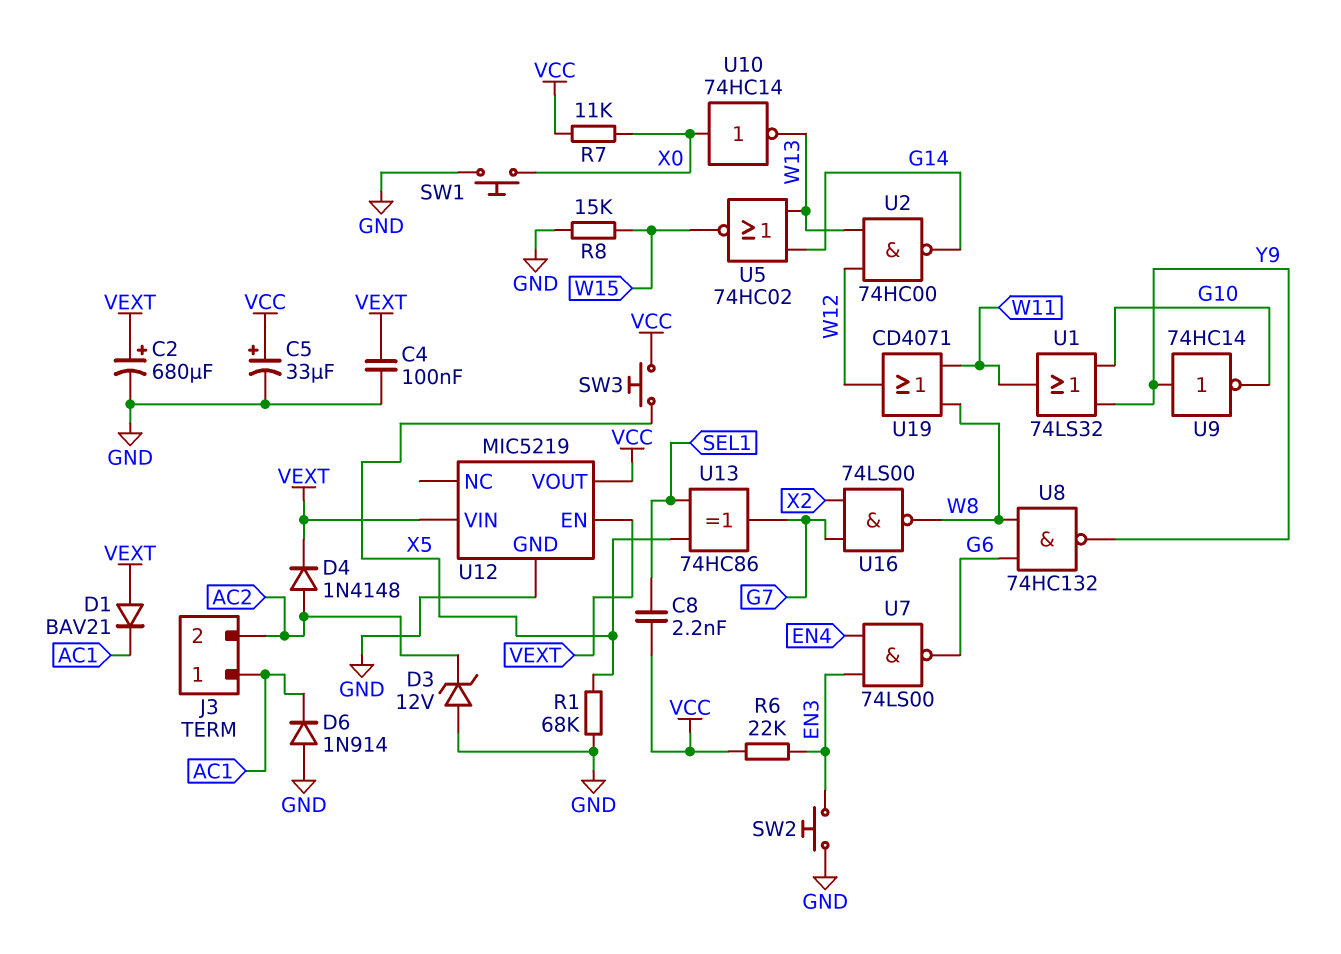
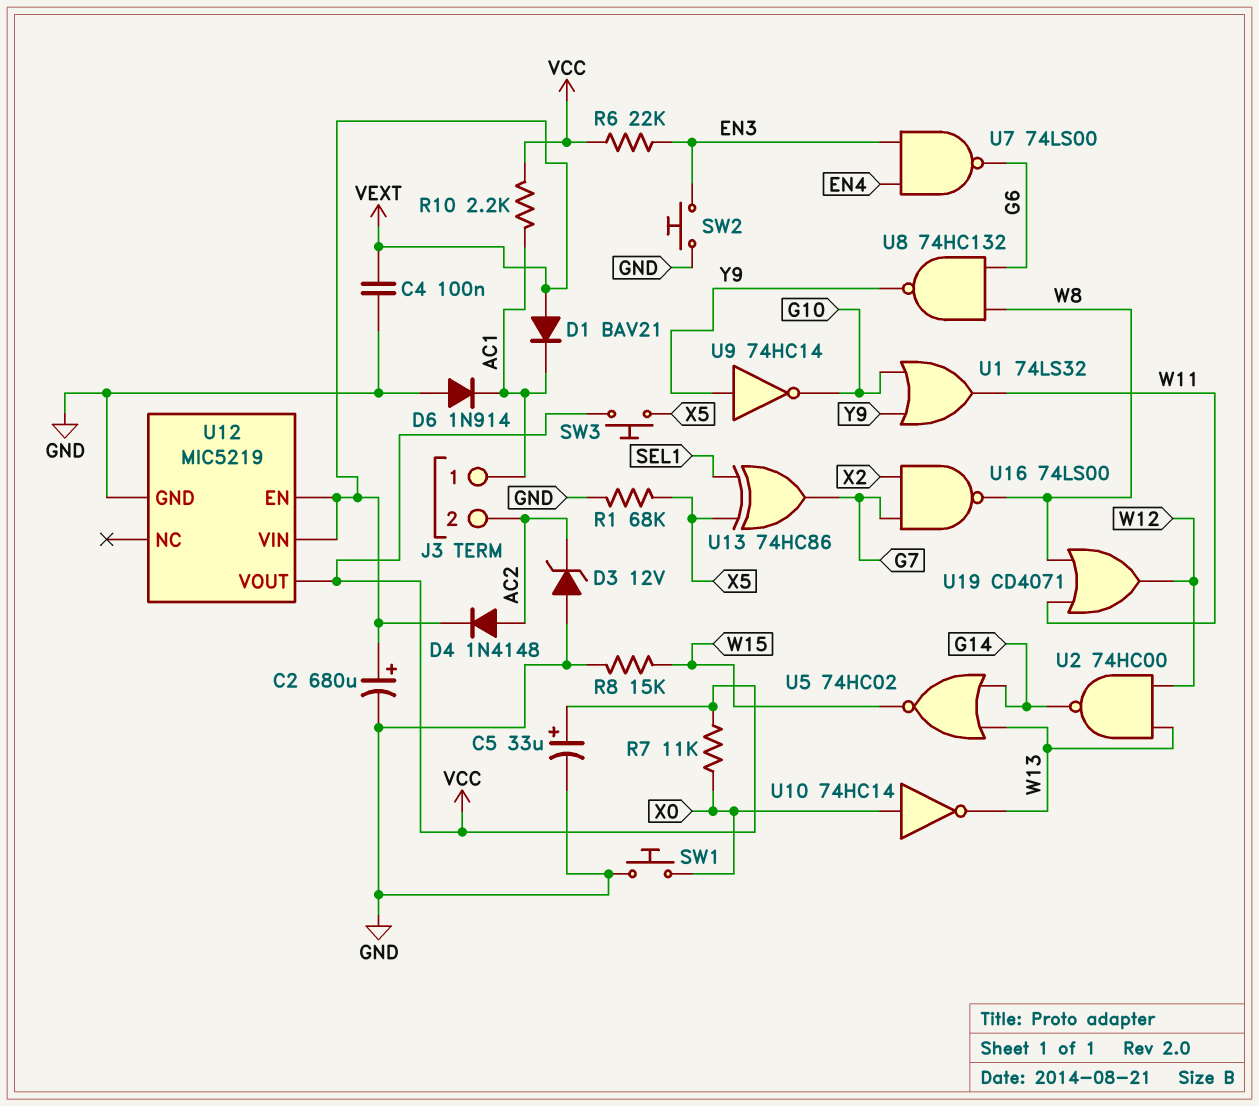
C8: 2.2nF (SEL1, VCC) -> none
R10: none -> 2.2k (AC1, VCC)

